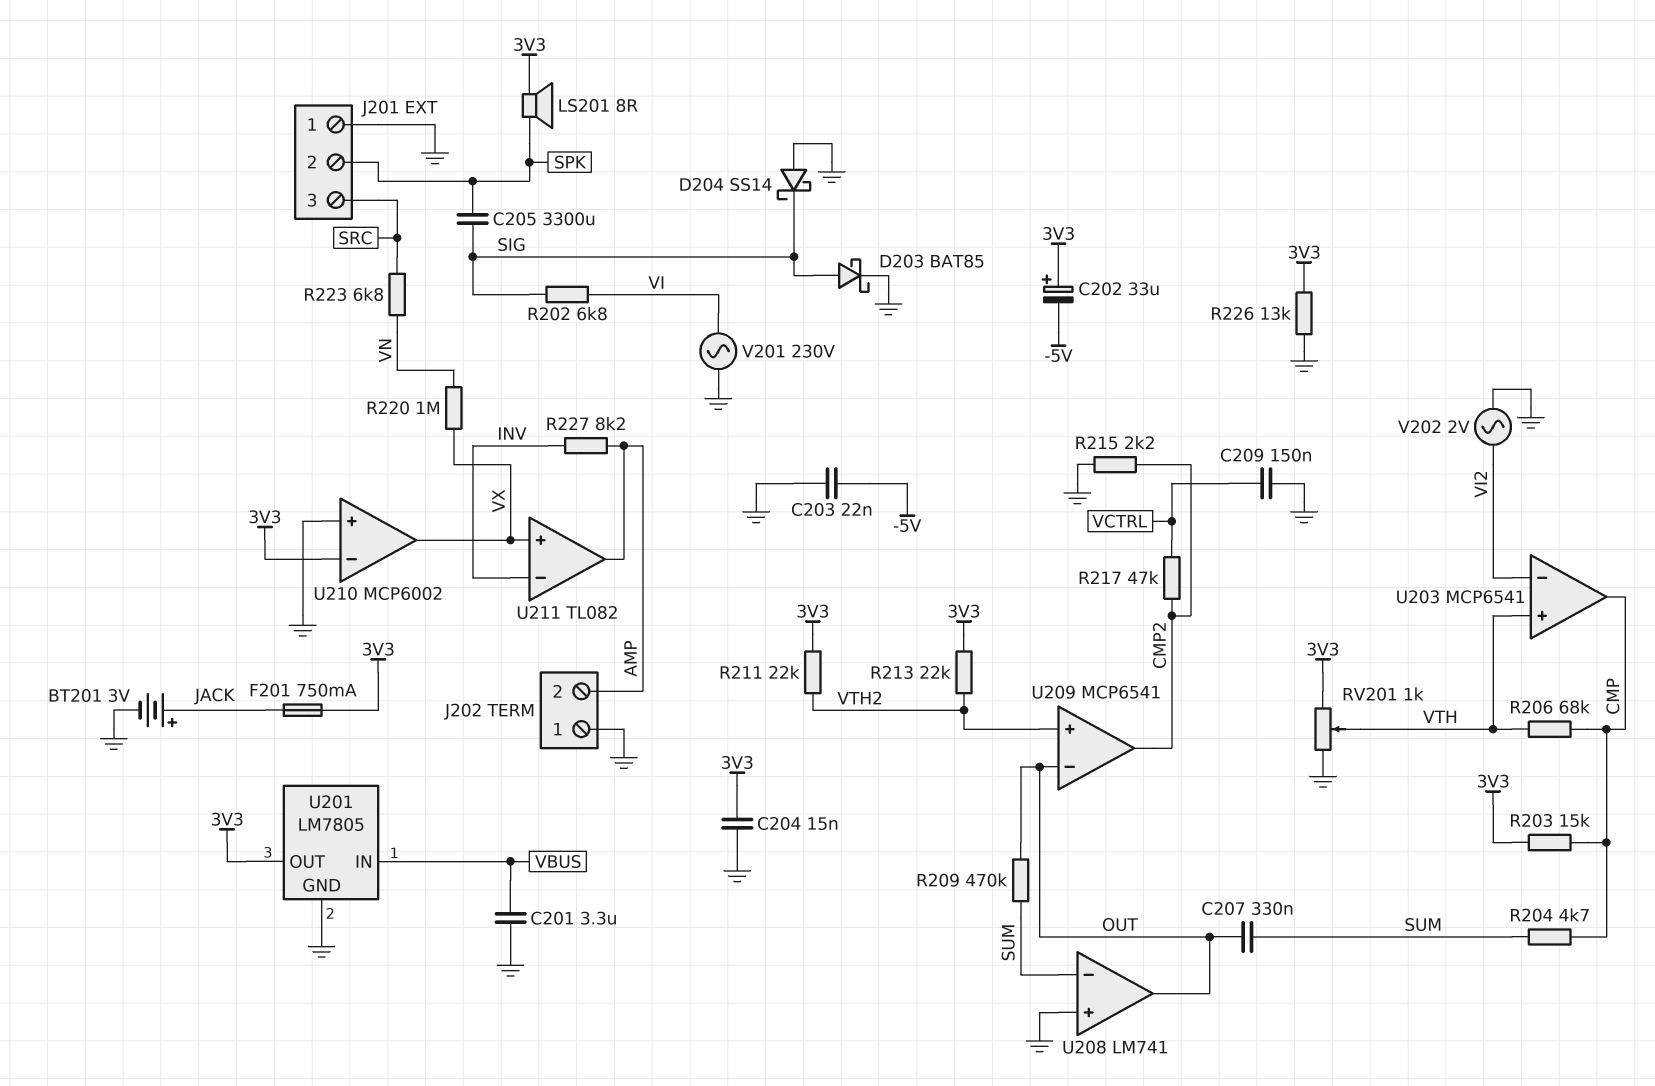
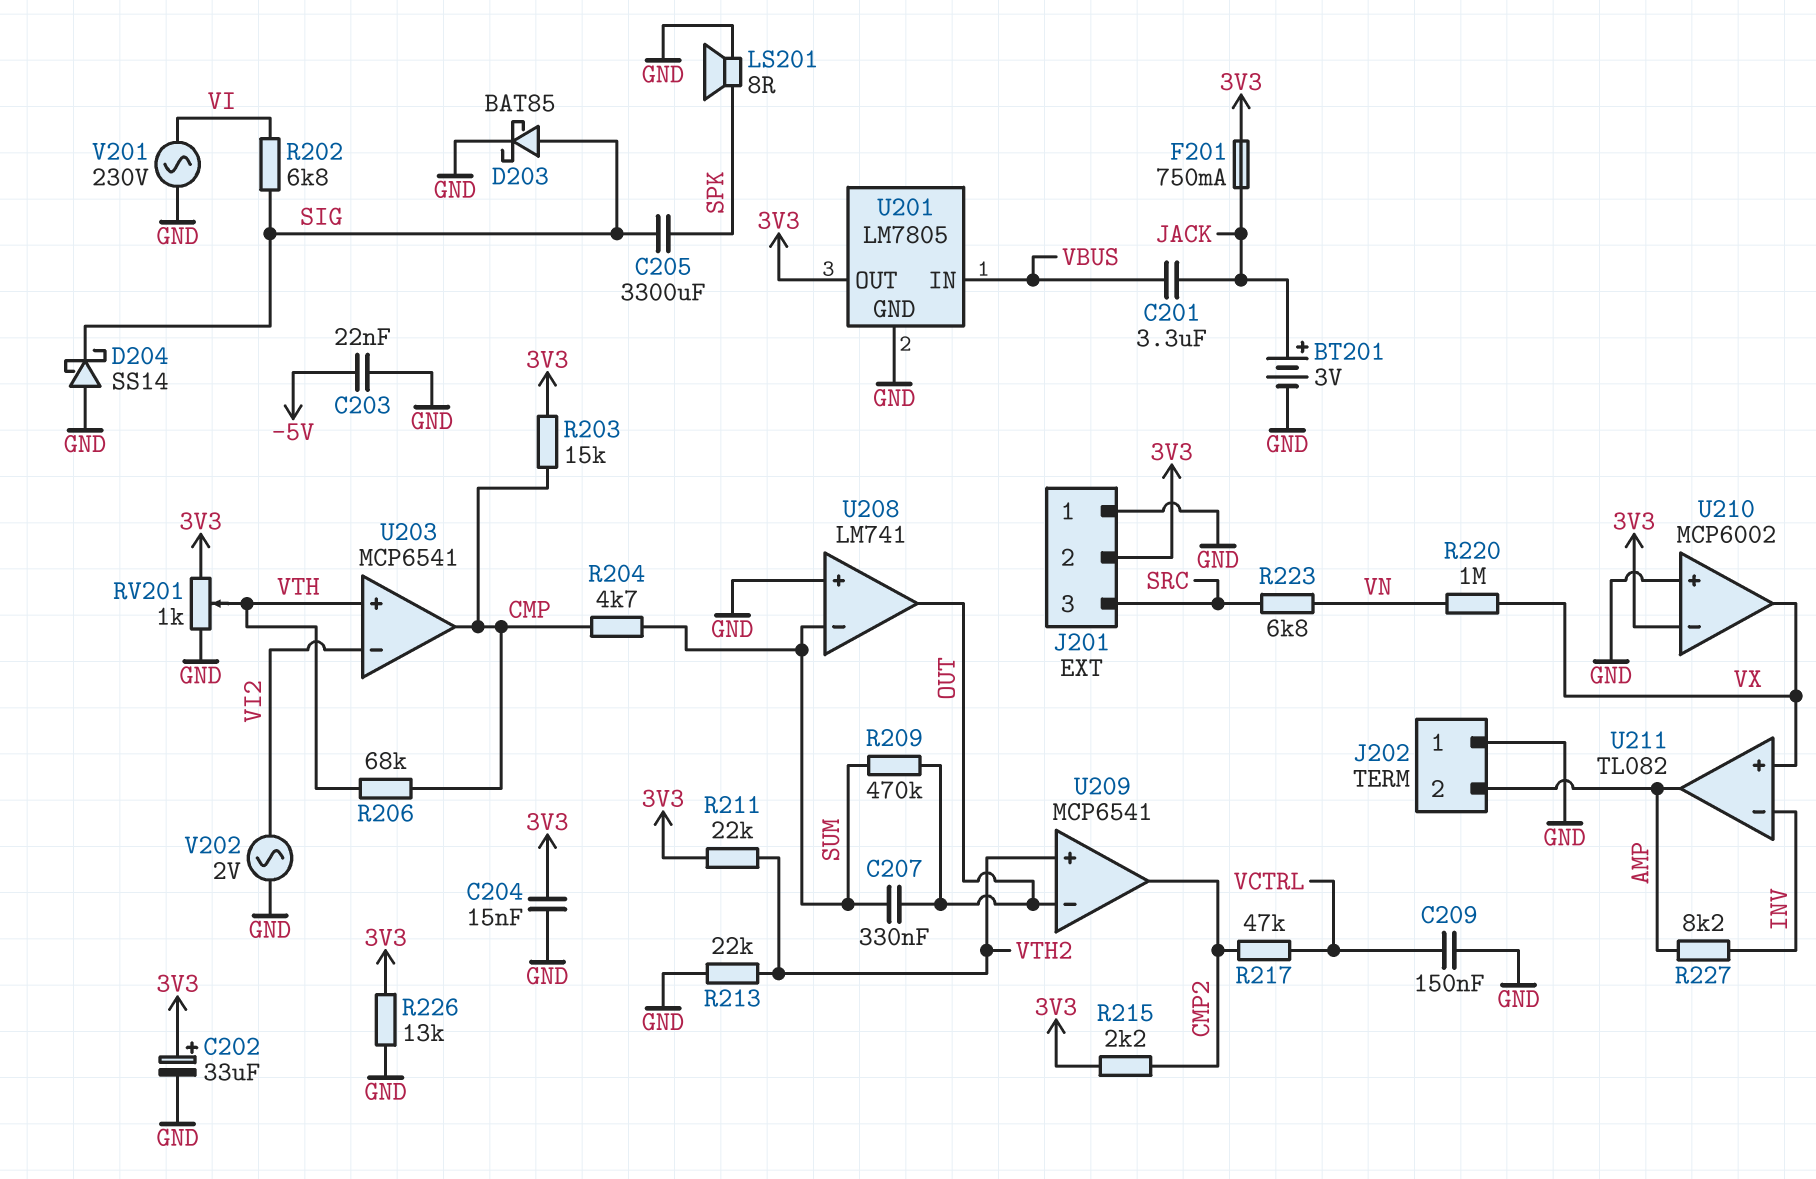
C201: 3.3uF (GND, VBUS) -> 3.3uF (JACK, VBUS)
C202: 33uF (plus 3V3, minus -5V) -> 33uF (plus 3V3, minus GND)
J201 pin 2: SPK -> 3V3
LS201: speaker 8R (3V3, SPK) -> speaker 8R (GND, SPK)
R213: 22k (3V3, VTH2) -> 22k (GND, VTH2)
R215: 2.2k (CMP2, GND) -> 2.2k (3V3, CMP2)

